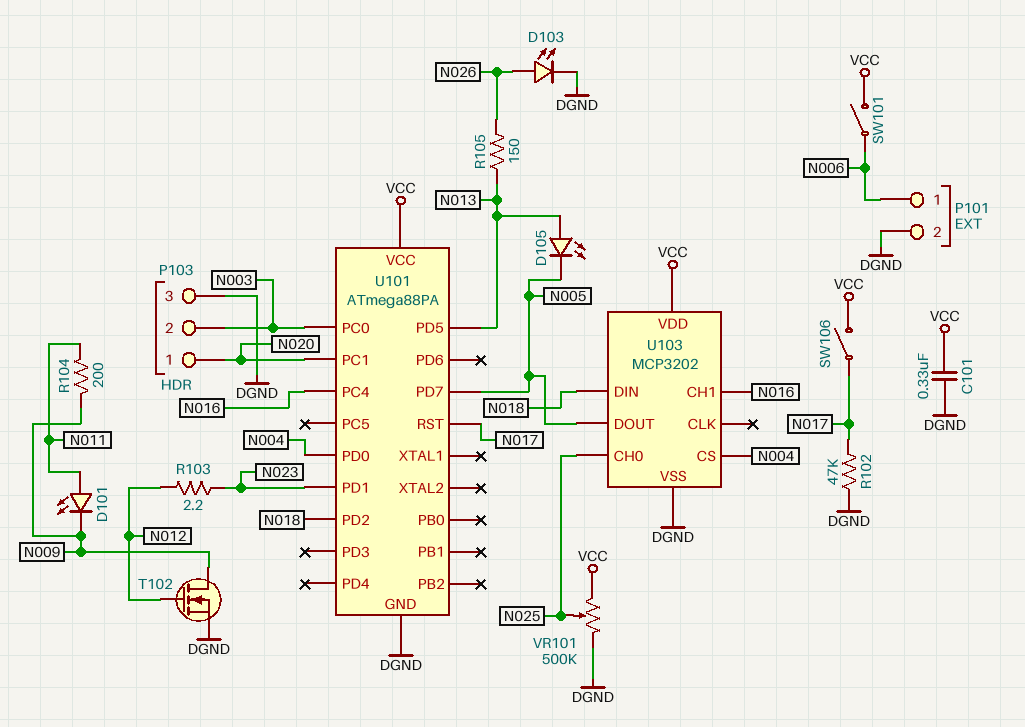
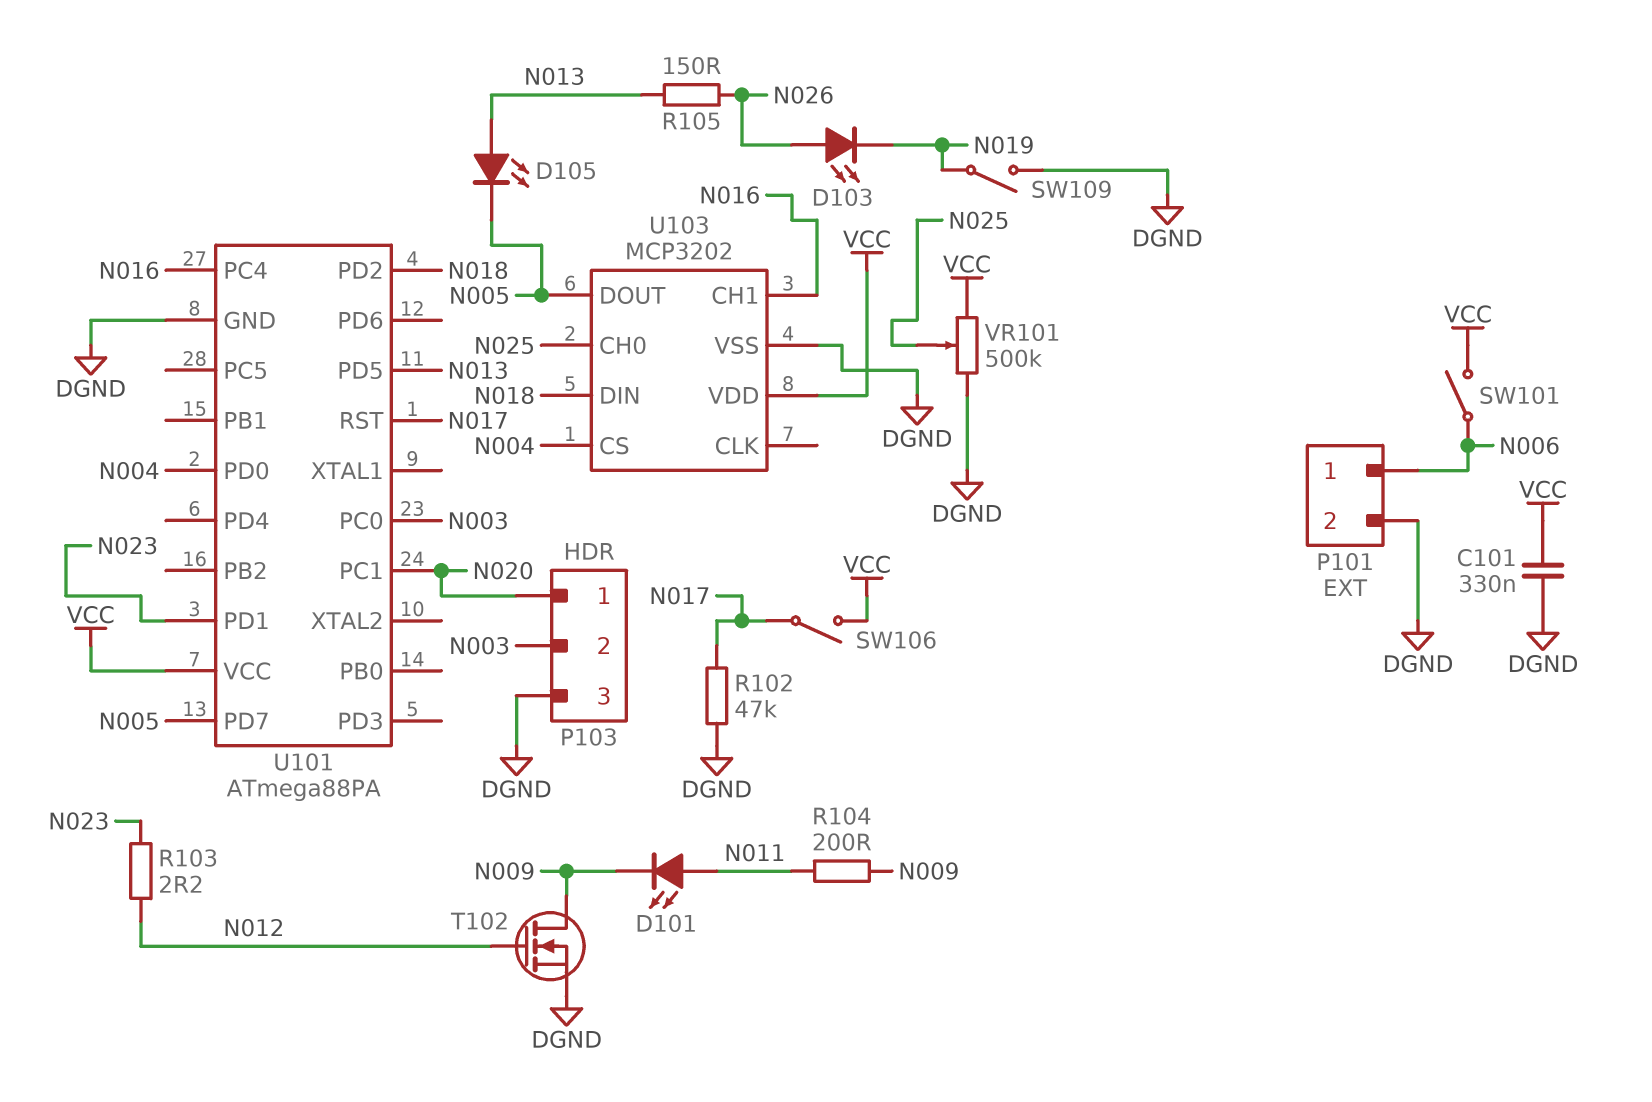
D103: LED (A N026, K DGND) -> LED (A N026, K N019)
SW109: none -> switch (DGND, N019)

